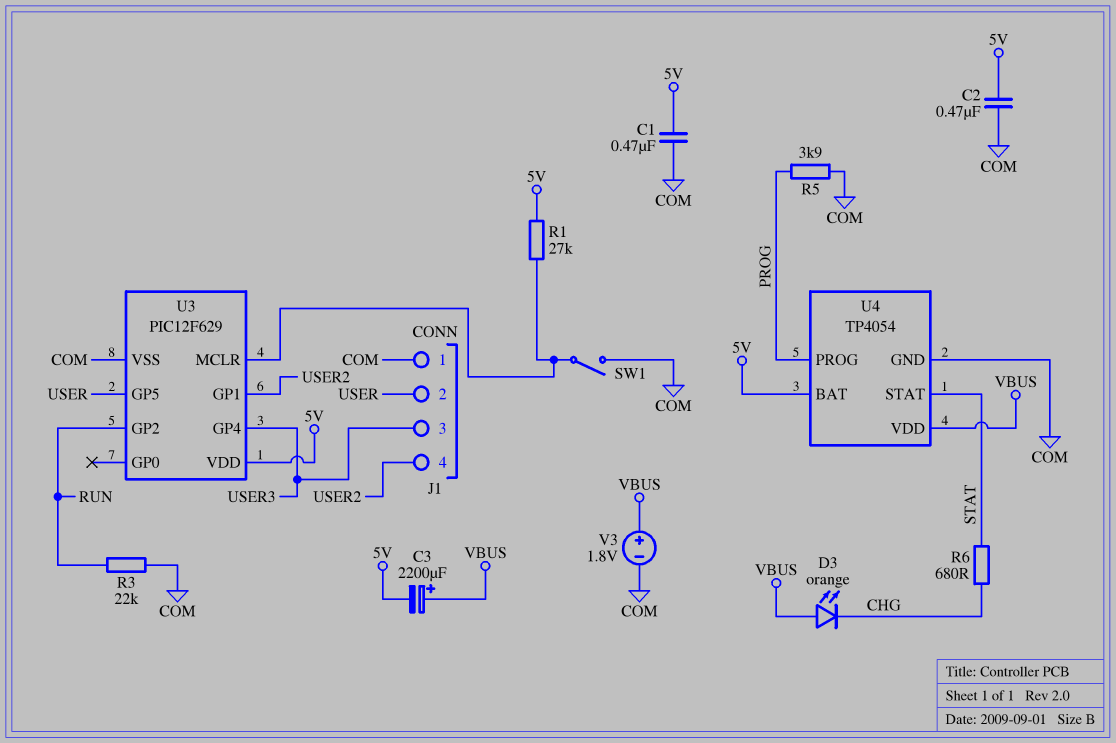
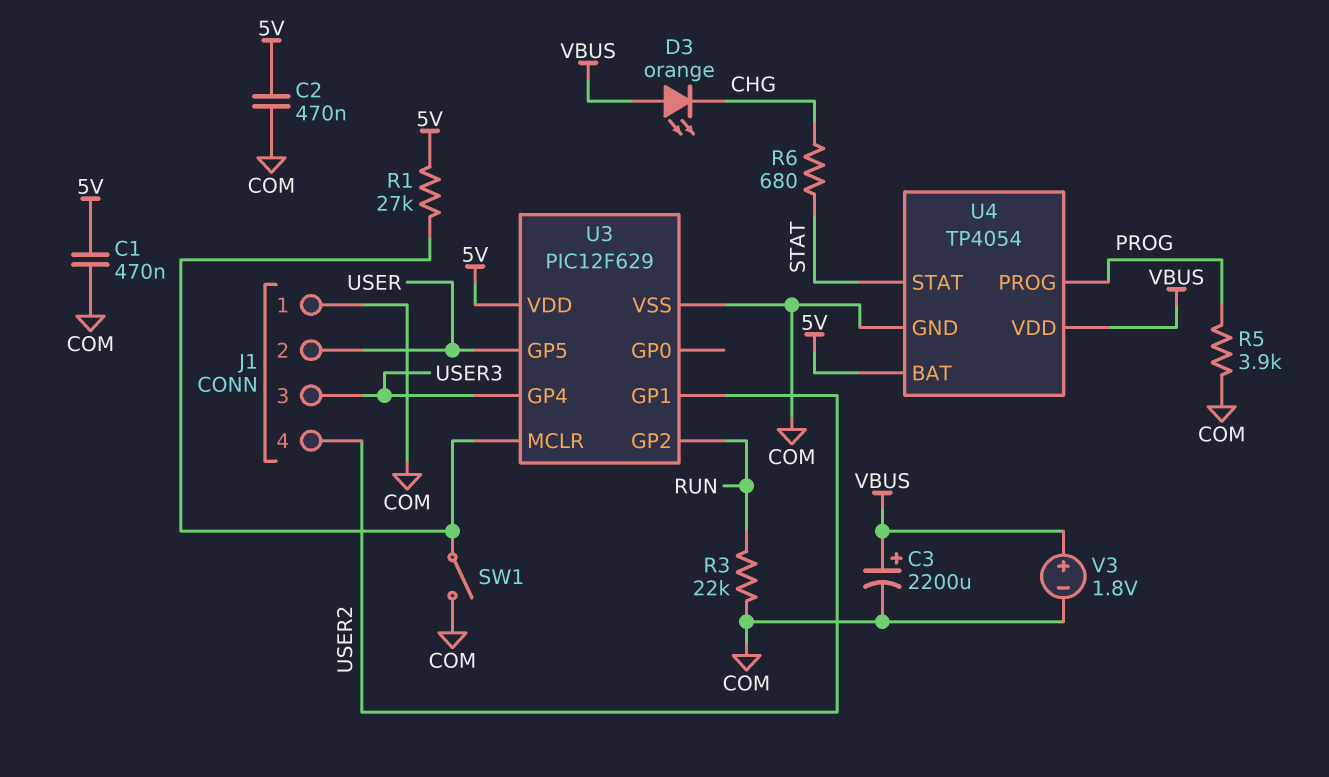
C3: 2200uF (plus VBUS, minus 5V) -> 2200uF (plus VBUS, minus COM)

